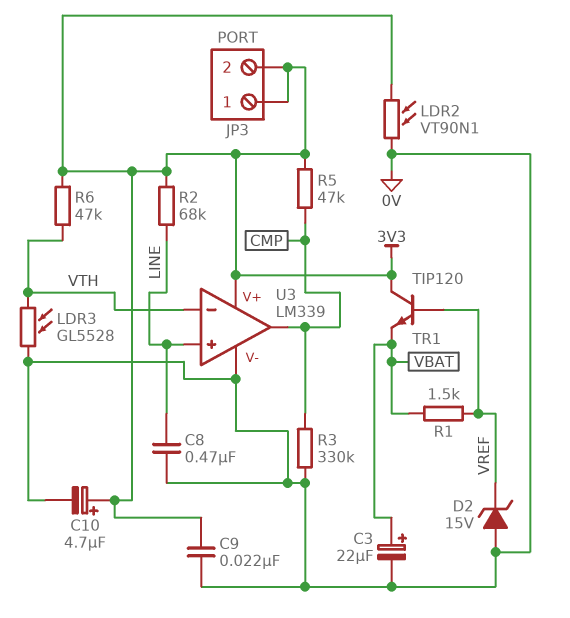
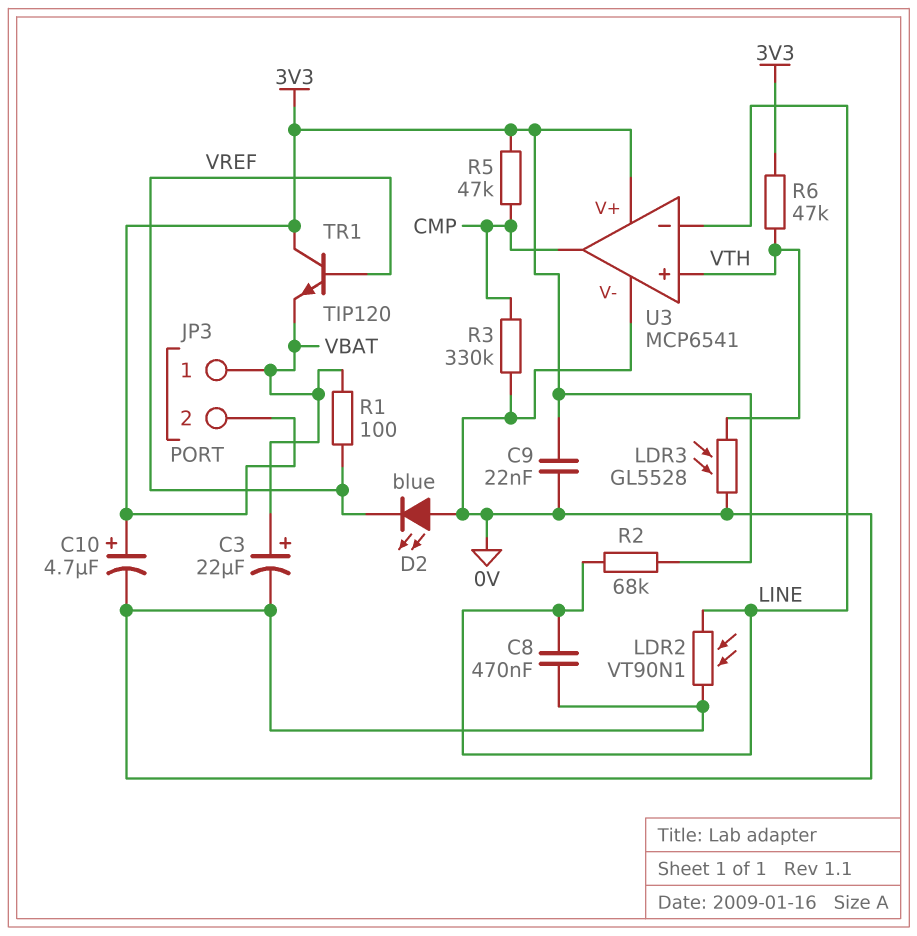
D2: zener 15V (A 0V, K VREF) -> LED blue (A 0V, K VREF)
JP3 pin 1: 3V3 -> VBAT
LDR2: VT90N1 (0V, 3V3) -> VT90N1 (0V, LINE)
R1: 1.5k (VBAT, VREF) -> 100 (VBAT, VREF)
U3: LM339 -> MCP6541
U3 pin in+: LINE -> VTH
U3 pin in-: VTH -> LINE

